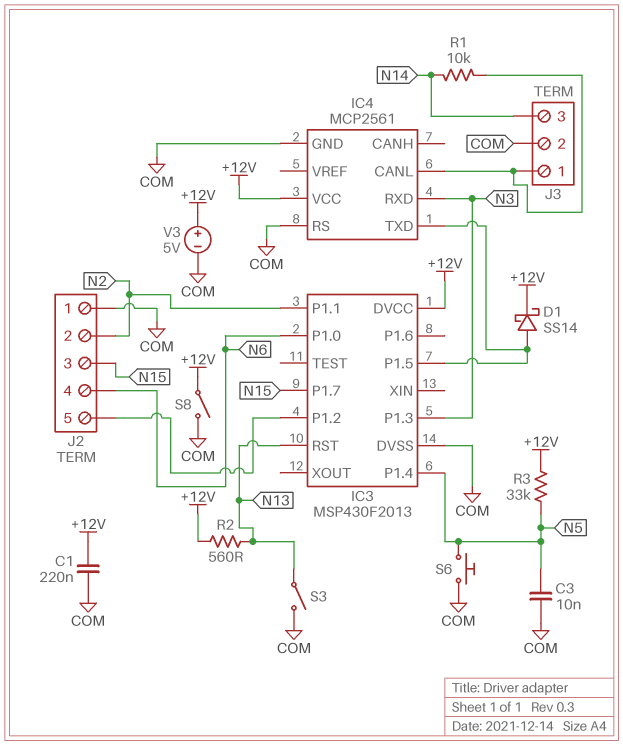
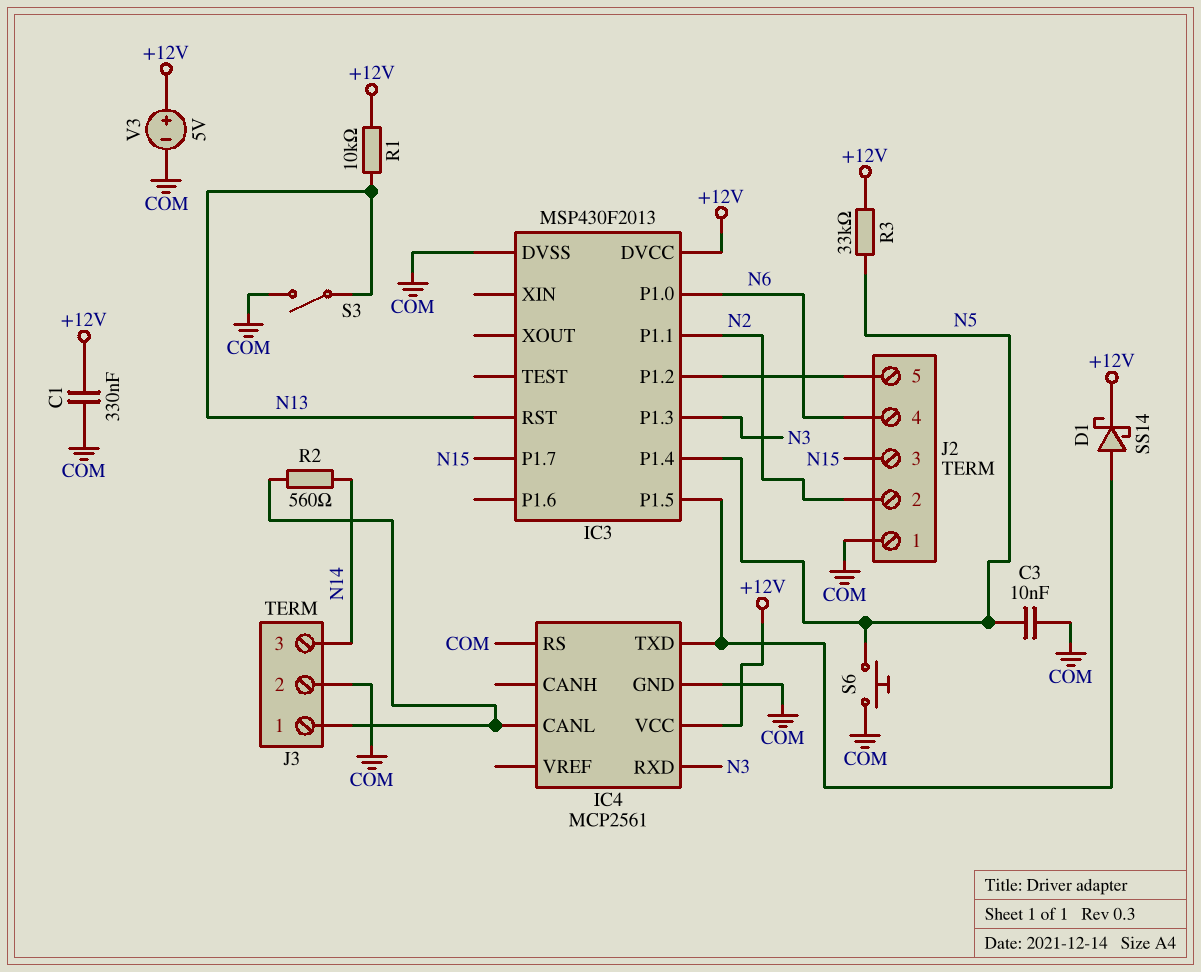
C1: 220nF (+12V, COM) -> 330nF (+12V, COM)
R1: 10k (IC4/CANL, N14) -> 10k (+12V, N13)
R2: 560 (+12V, N13) -> 560 (IC4/CANL, N14)
S8: switch (+12V, COM) -> none

